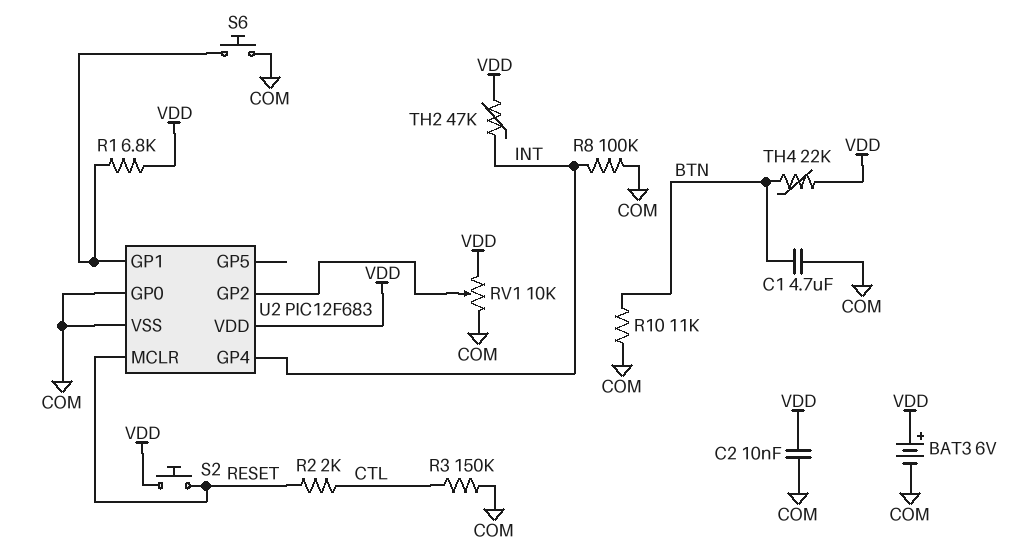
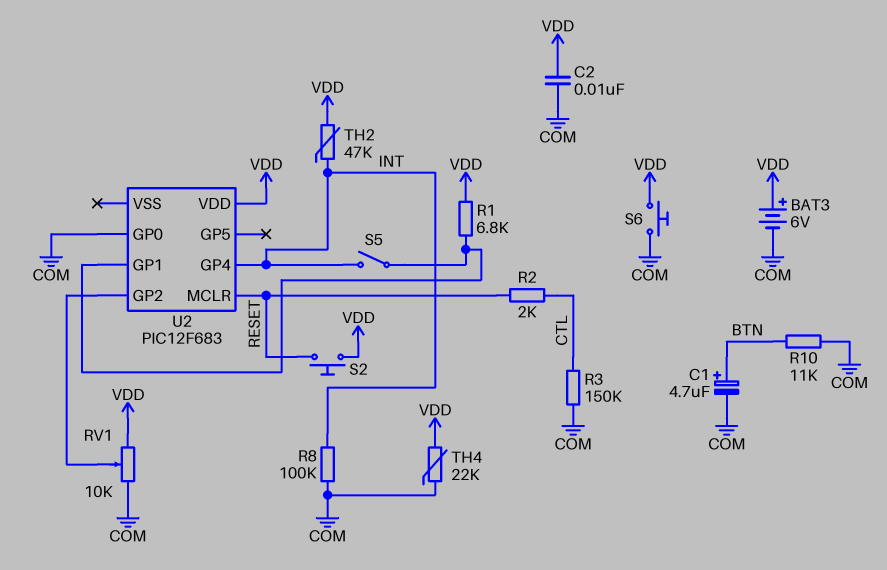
C1: 4.7uF (BTN, COM) -> 4.7uF (plus BTN, minus COM)
S5: none -> switch (INT, U2/GP1)
S6: button (COM, U2/GP1) -> button (COM, VDD)
TH4: 22k (BTN, VDD) -> 22k (COM, VDD)
U2 pin VSS: COM -> none

